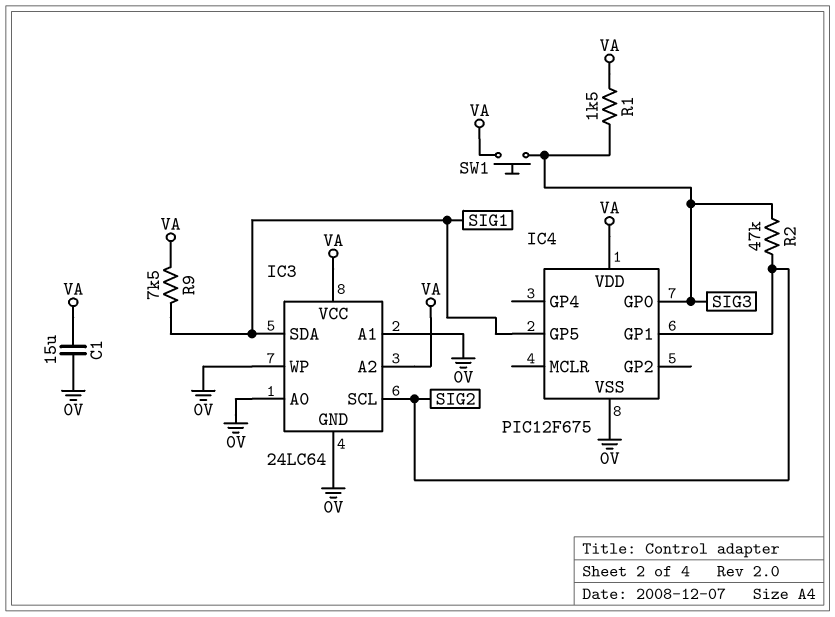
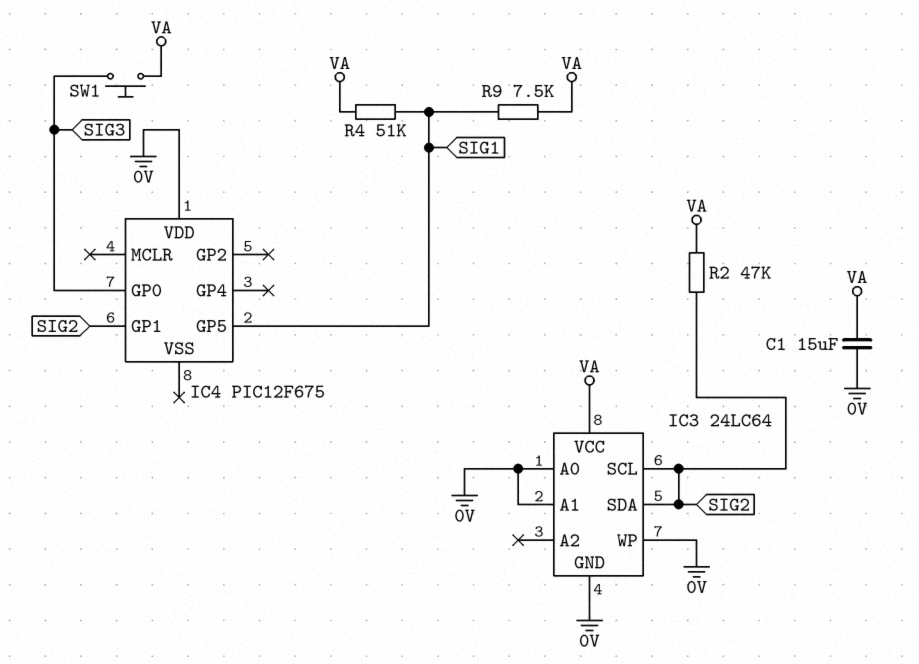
IC3 pin A2: VA -> none
IC3 pin SDA: SIG1 -> SIG2
IC4 pin VDD: VA -> 0V
IC4 pin VSS: 0V -> none
R1: 1.5k (SIG3, VA) -> none
R2: 47k (SIG2, SIG3) -> 47k (SIG2, VA)
R4: none -> 51k (SIG1, VA)

